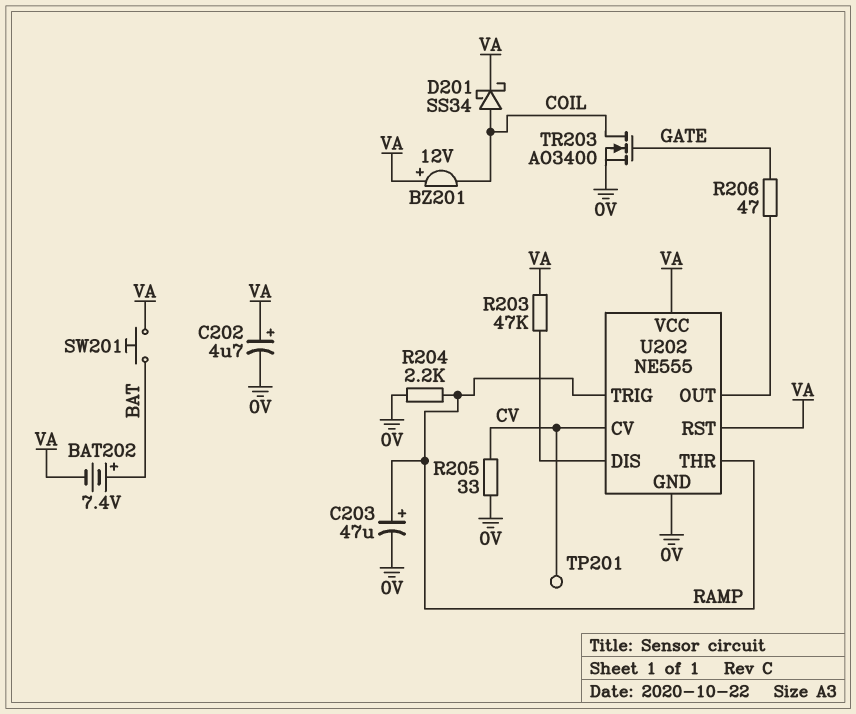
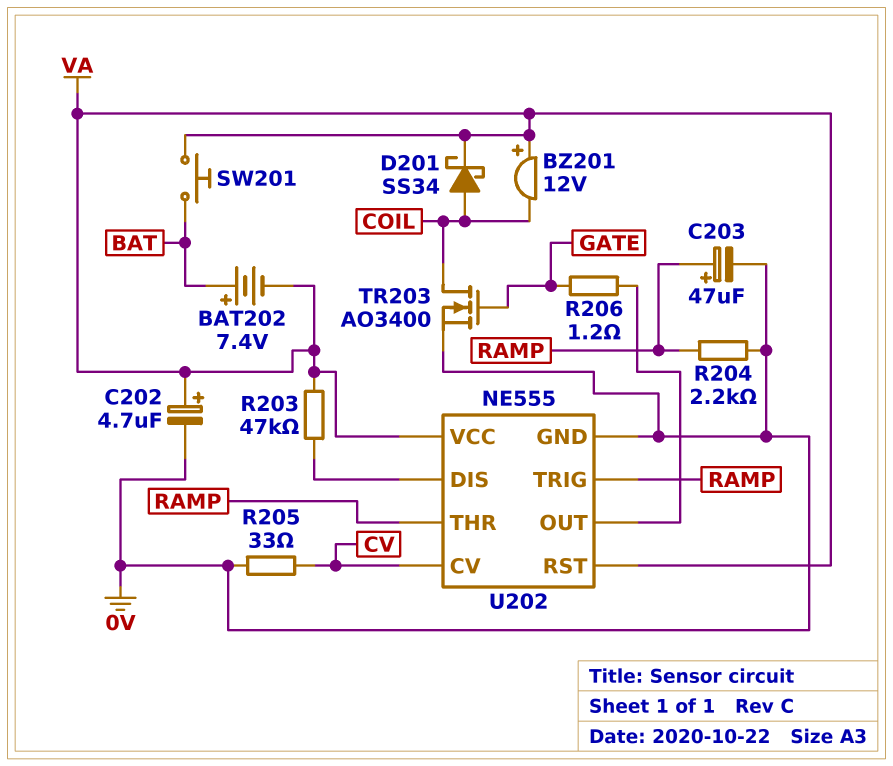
R206: 47 (GATE, U202/OUT) -> 1.2 (GATE, U202/OUT)
TP201: test point (CV) -> none

